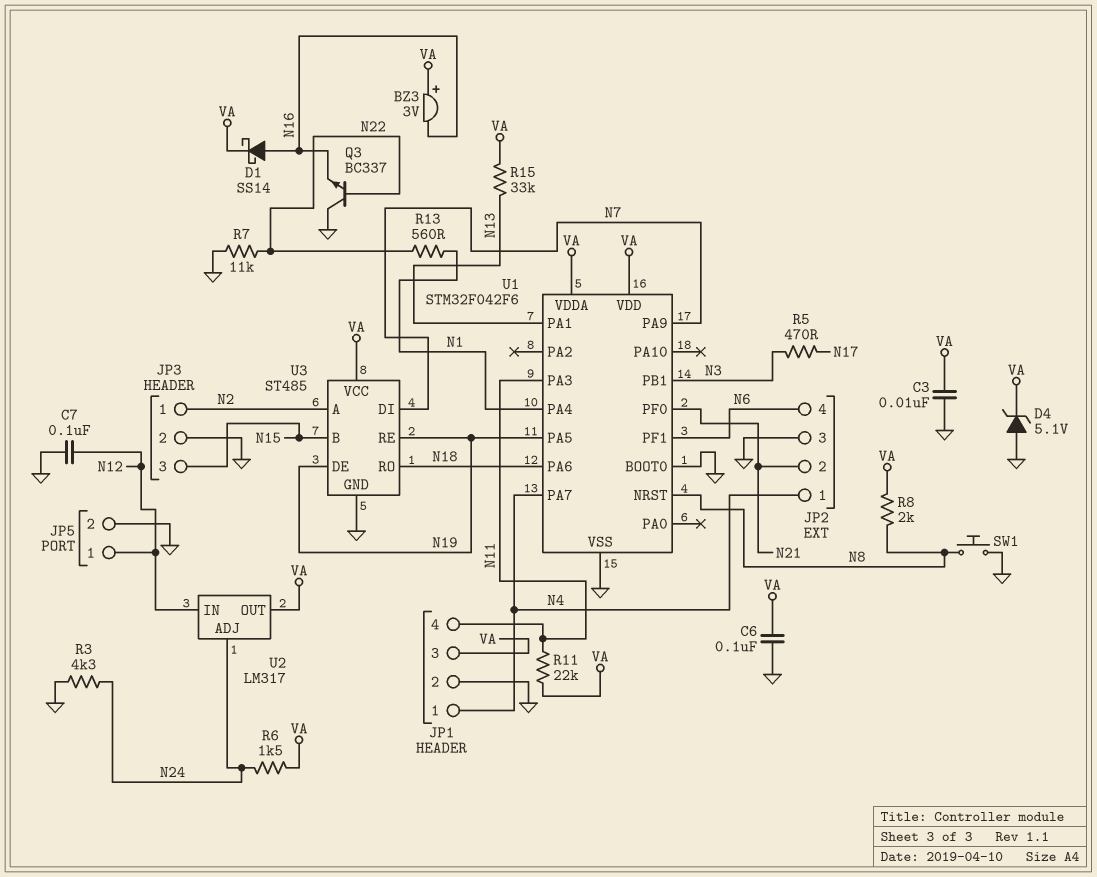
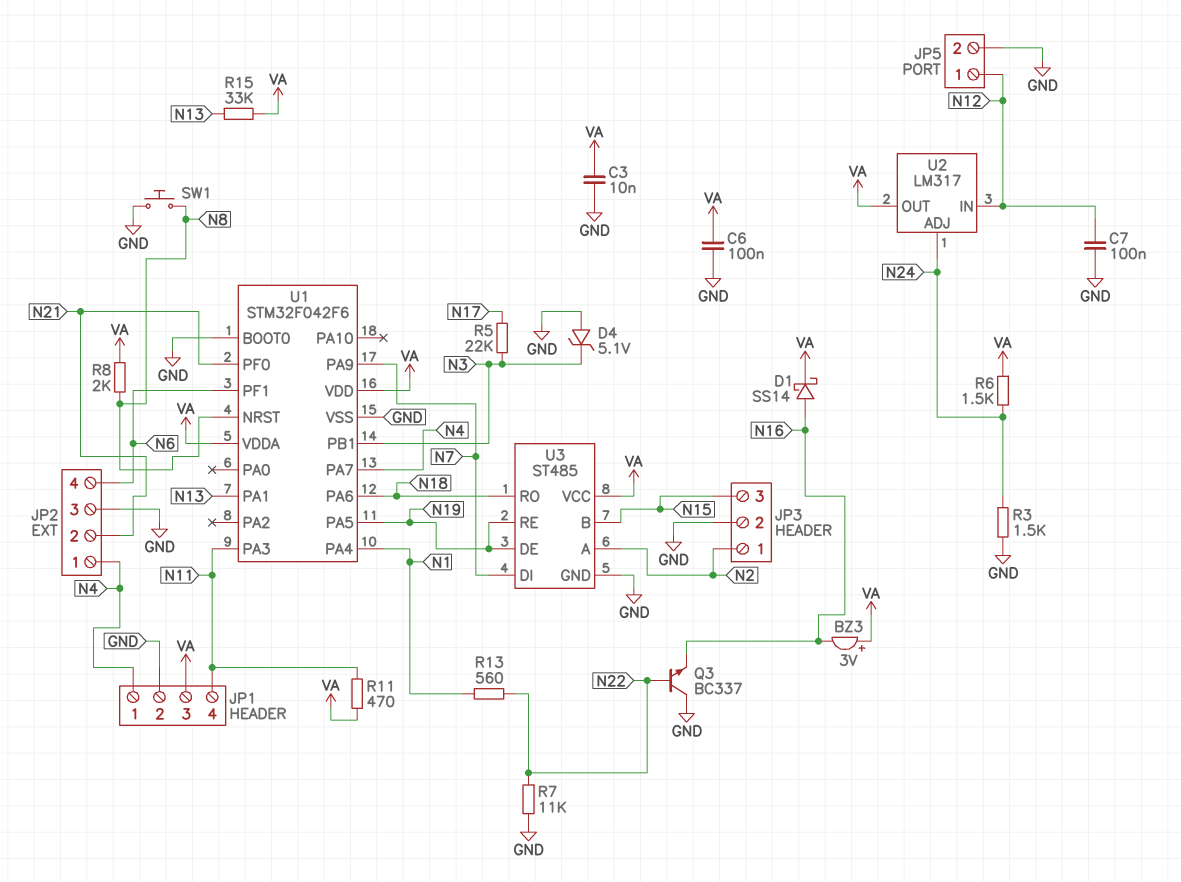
D4: zener 5.1V (A GND, K VA) -> zener 5.1V (A GND, K N3)
R3: 4.3k (GND, N24) -> 1.5k (GND, N24)
R5: 470 (N3, N17) -> 22k (N3, N17)
R11: 22k (N11, VA) -> 470 (N11, VA)

